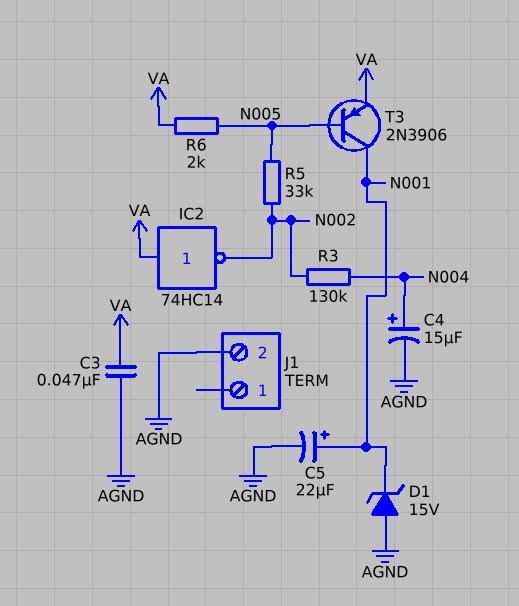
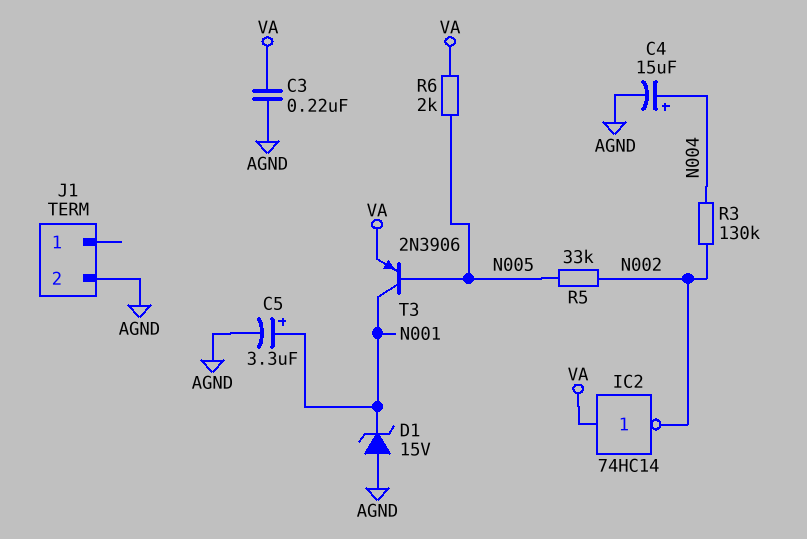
C3: 47nF (AGND, VA) -> 220nF (AGND, VA)
C5: 22uF (plus N001, minus AGND) -> 3.3uF (plus N001, minus AGND)

